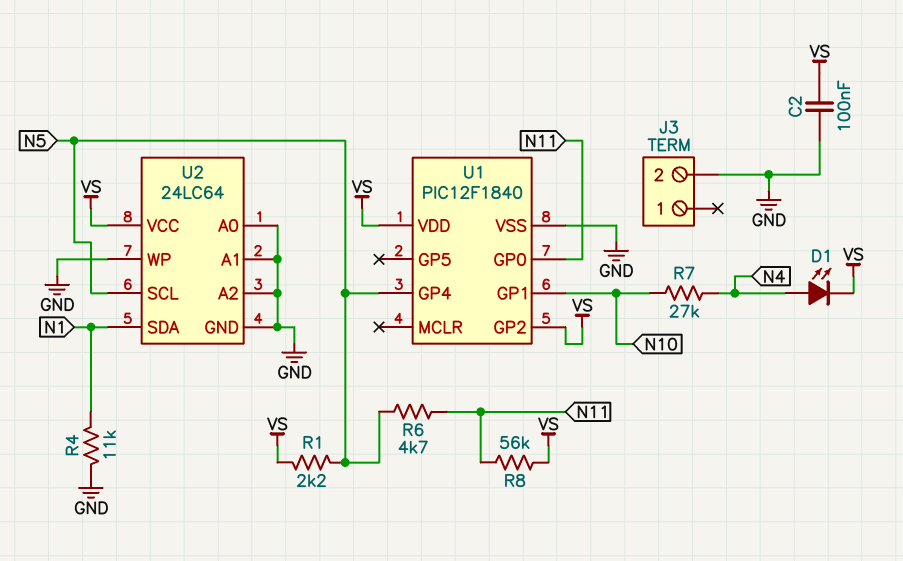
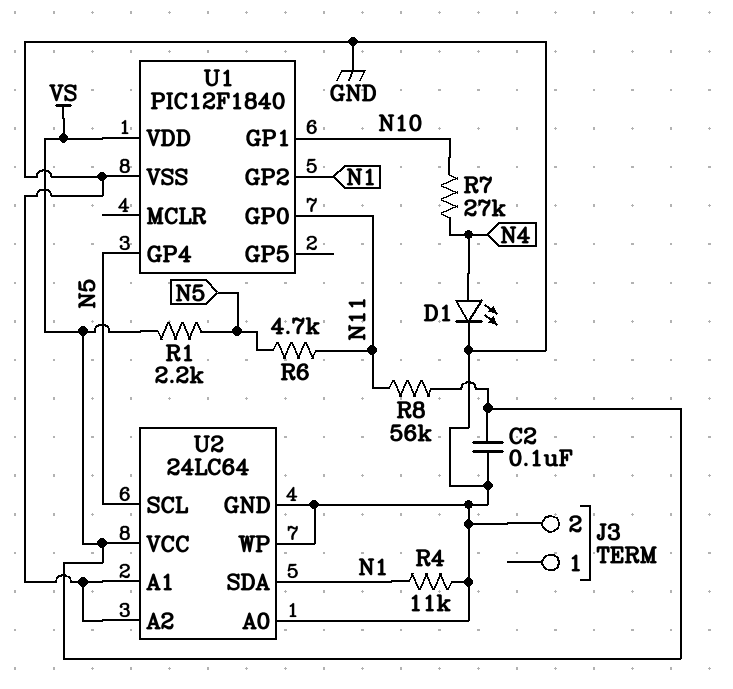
D1: LED (A N4, K VS) -> LED (A N4, K GND)
U1 pin GP2: VS -> N1

